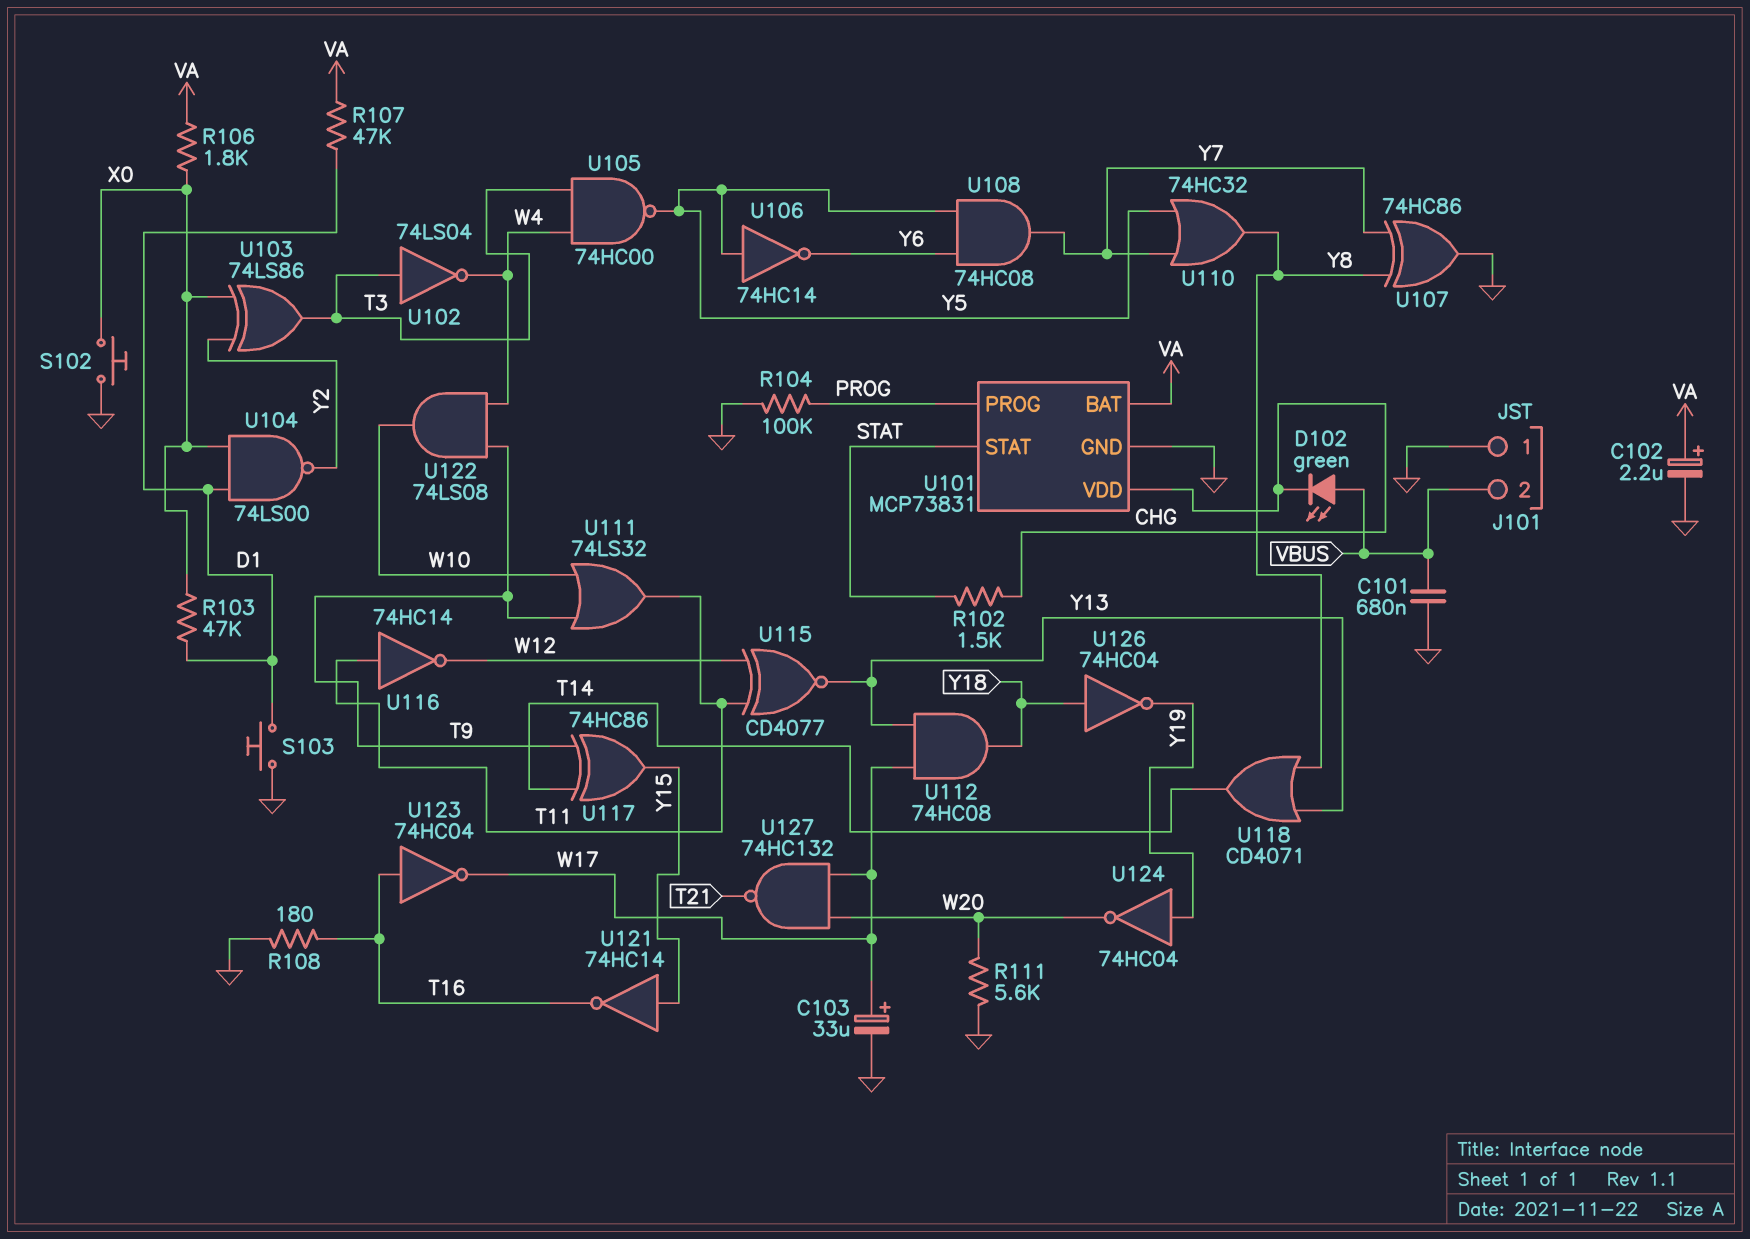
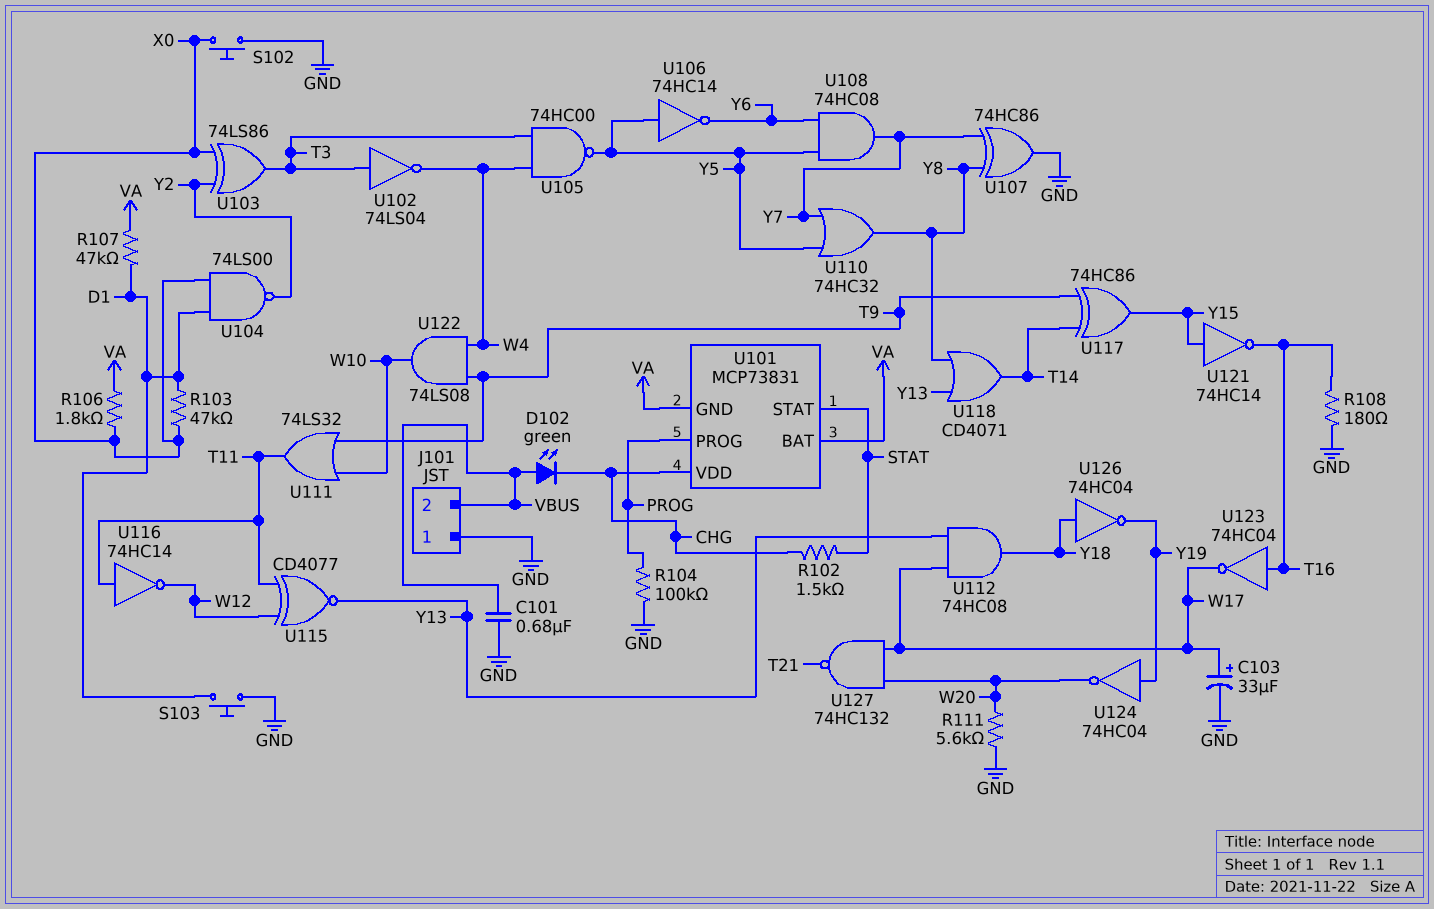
C102: 2.2uF (plus VA, minus GND) -> none
U101 pin GND: GND -> VA

